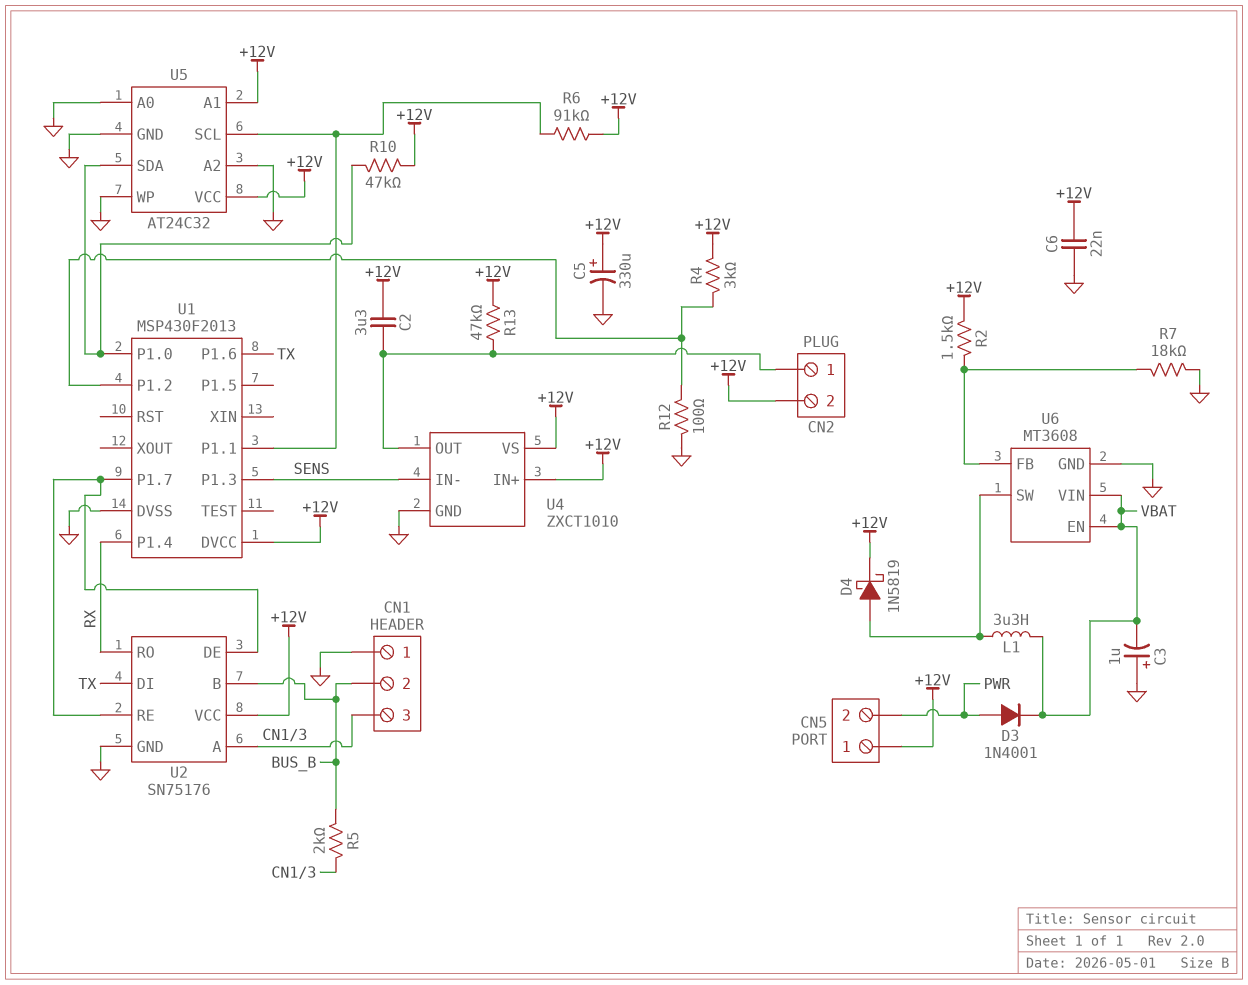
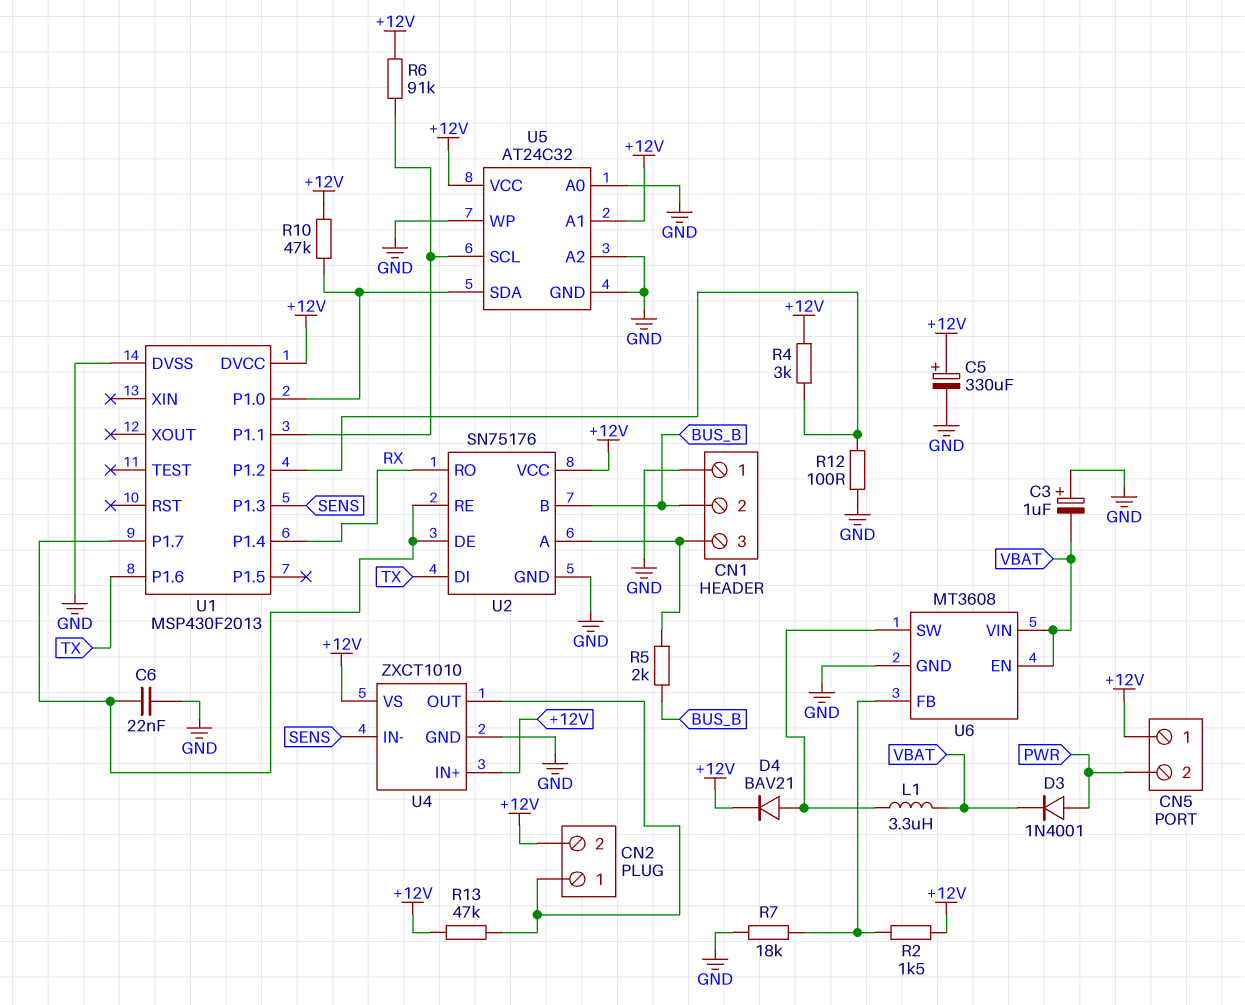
C2: 3.3uF (+12V, CN2/1) -> none
C6: 22nF (+12V, GND) -> 22nF (GND, U1/P1.7)
D4: schottky 1N5819 (A U6/SW, K +12V) -> diode BAV21 (A U6/SW, K +12V)

